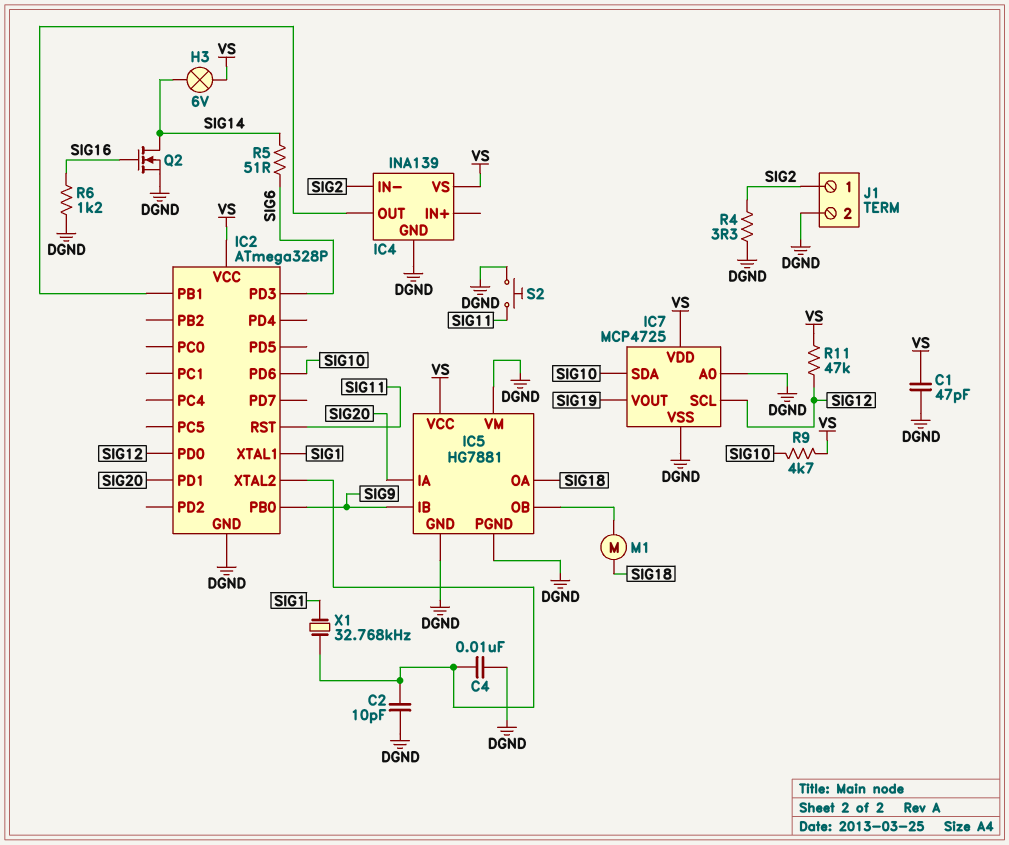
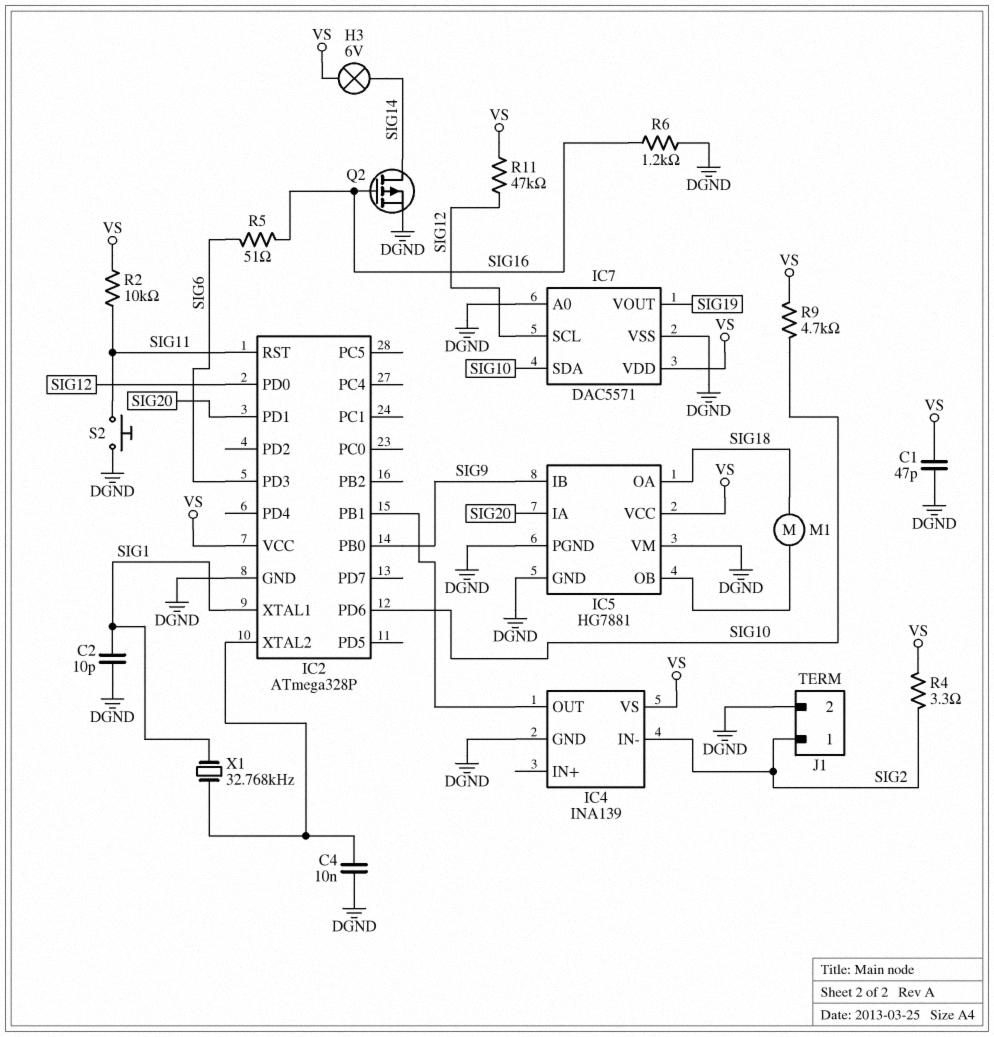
C2: 10pF (DGND, IC2/XTAL2) -> 10pF (DGND, SIG1)
IC7: MCP4725 -> DAC5571
Q2: NMOS (G SIG16, D SIG14, S DGND) -> PMOS (G SIG16, D SIG14, S DGND)
R2: none -> 10k (SIG11, VS)
R4: 3.3 (DGND, SIG2) -> 3.3 (SIG2, VS)
R5: 51 (SIG6, SIG14) -> 51 (SIG6, SIG16)

